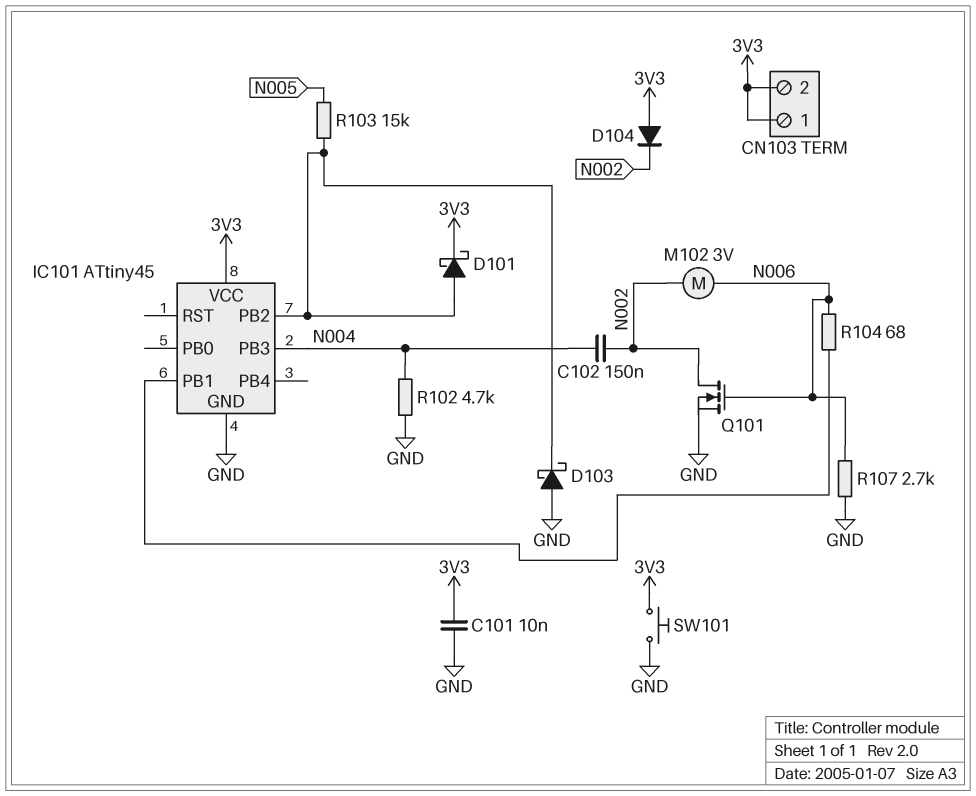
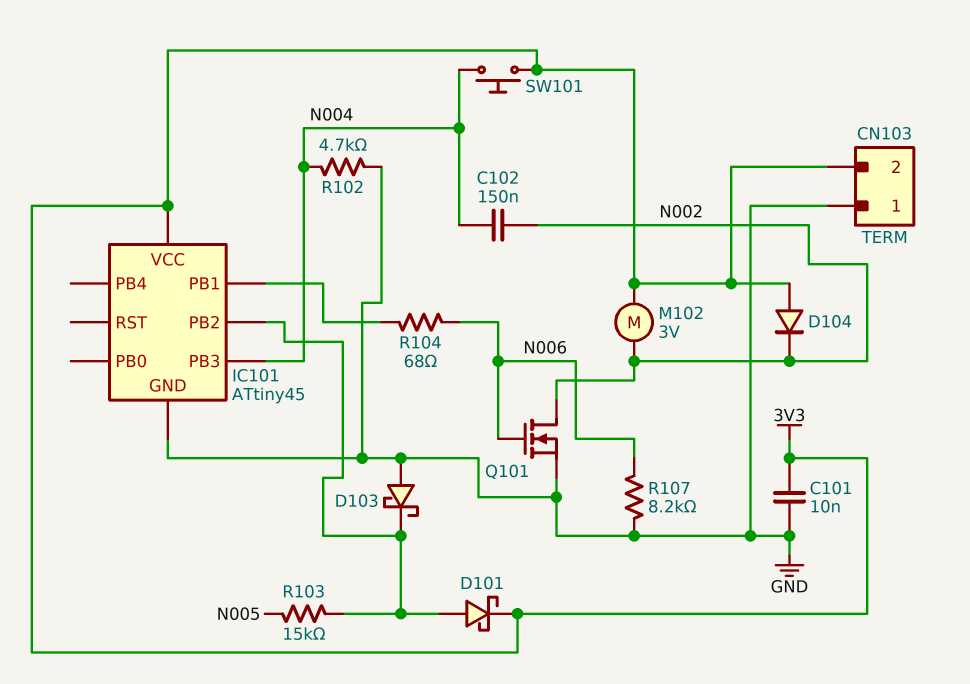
CN103 pin 1: 3V3 -> GND
M102: motor 3V (N002, N006) -> motor 3V (3V3, N002)
R107: 2.7k (GND, N006) -> 8.2k (GND, N006)
SW101: button (3V3, GND) -> button (3V3, N004)

